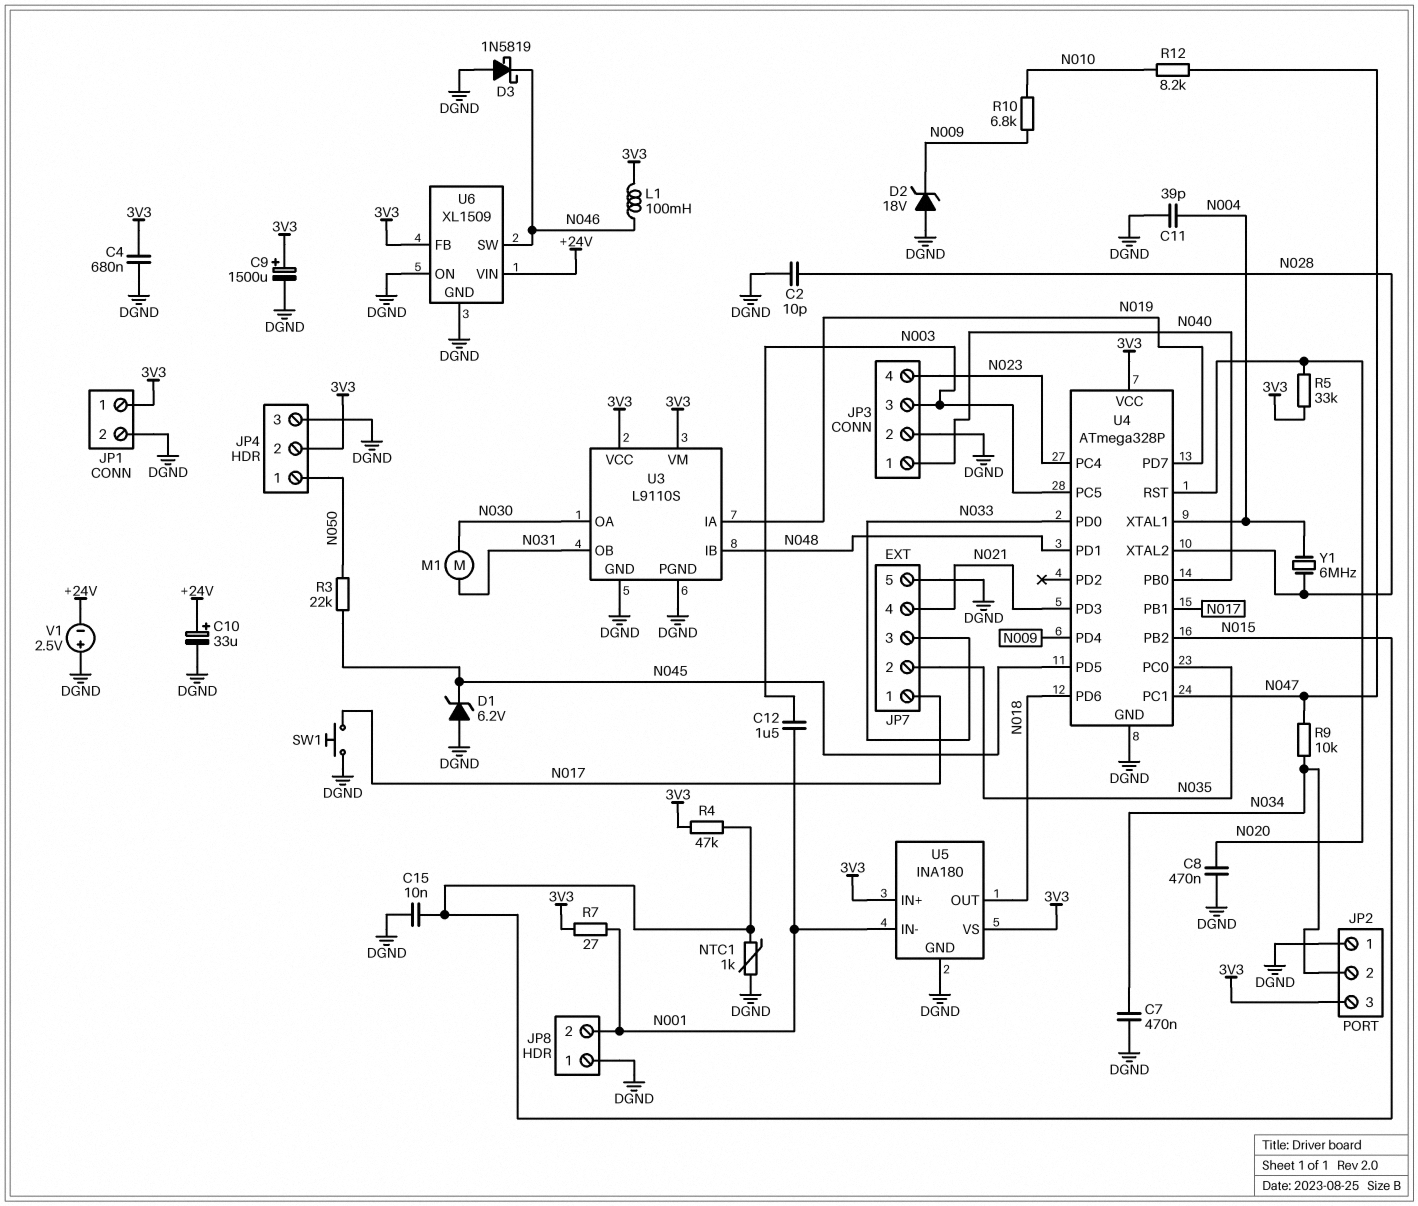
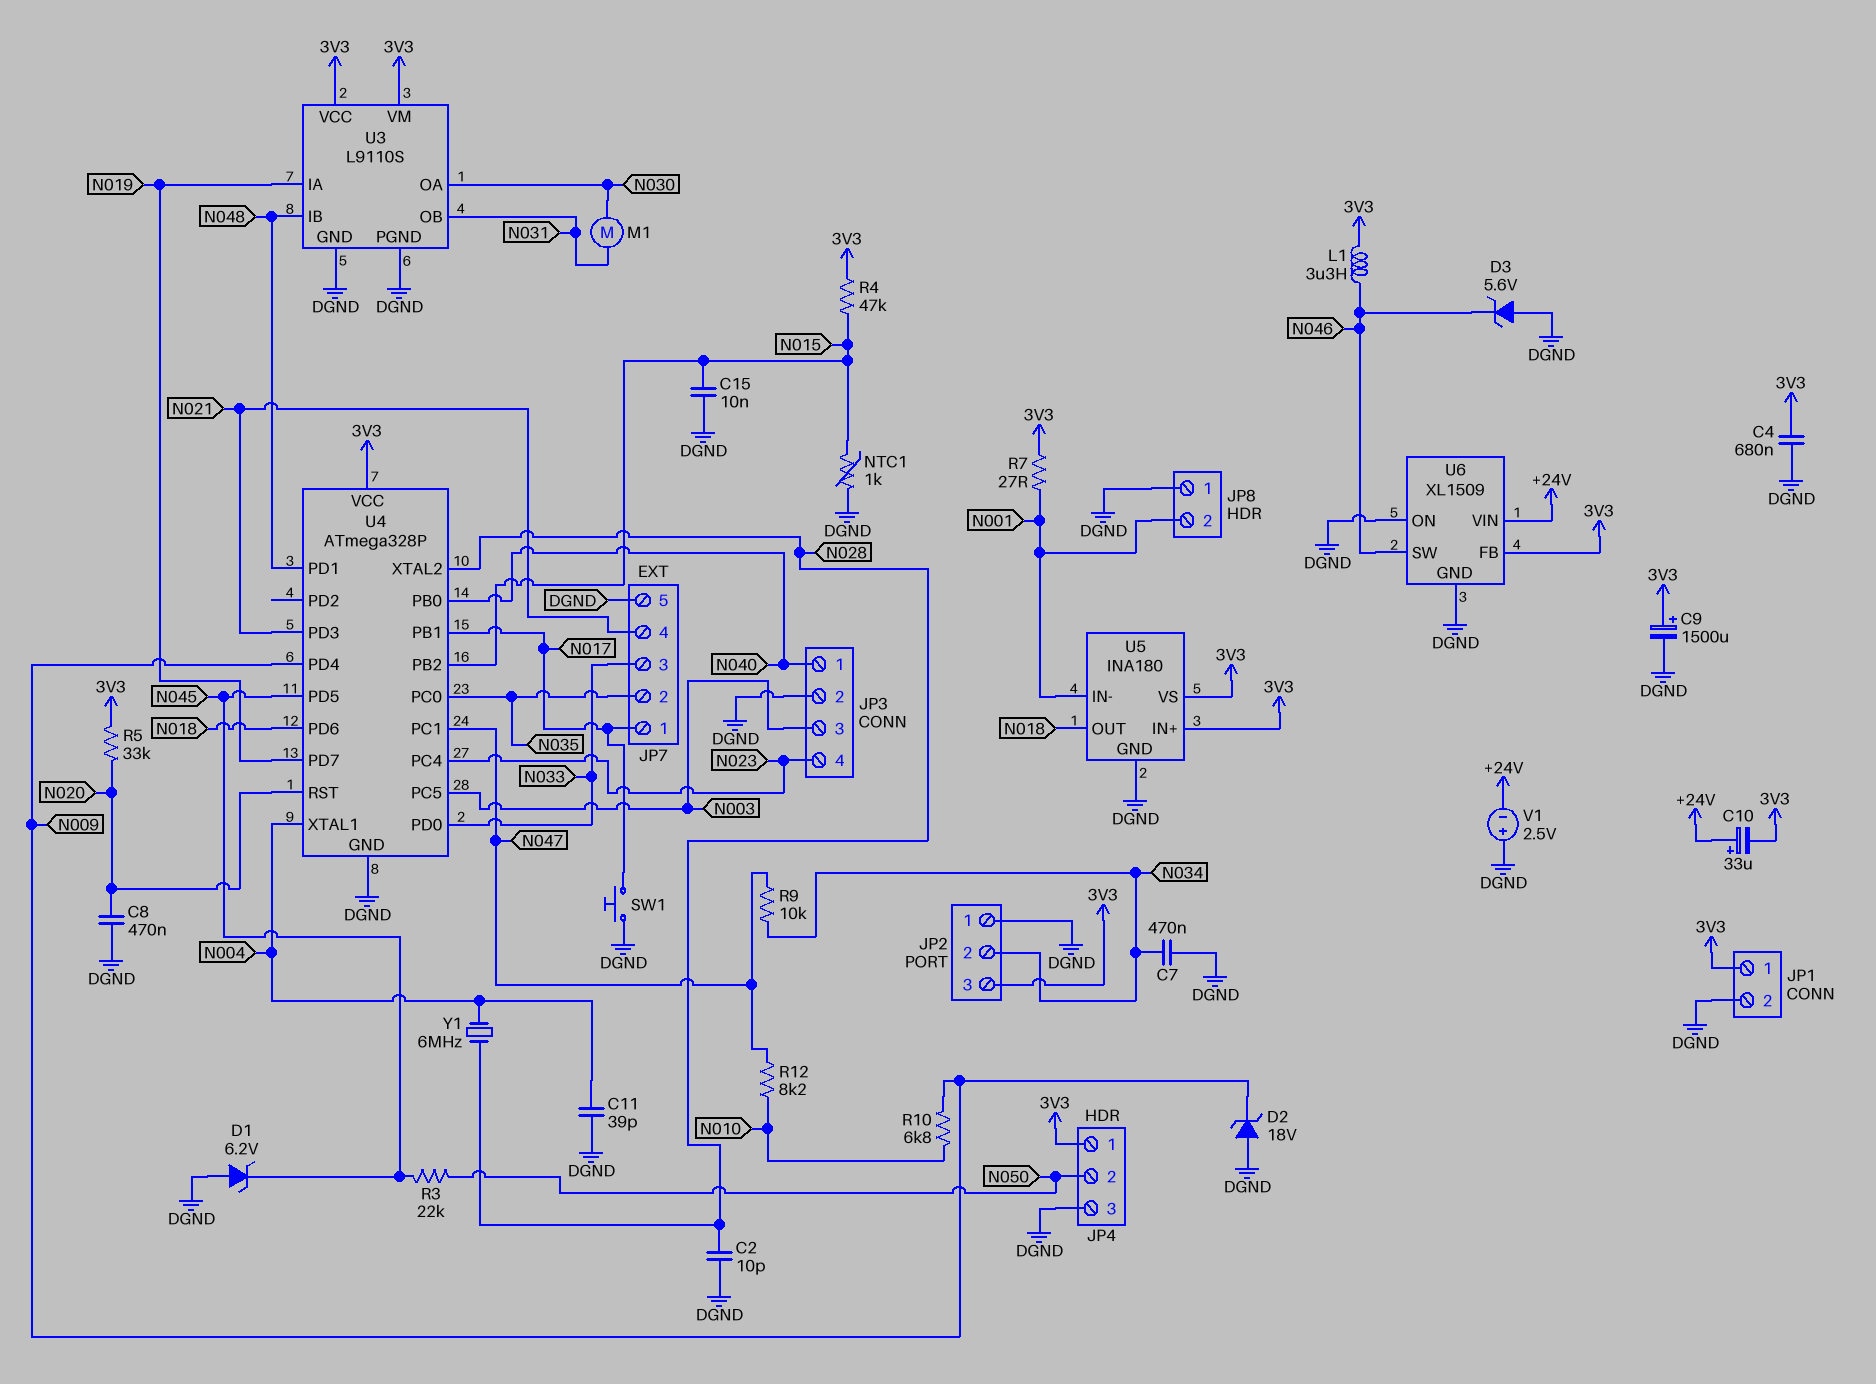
C10: 33uF (plus +24V, minus DGND) -> 33uF (plus +24V, minus 3V3)
C12: 1.5uF (N001, N003) -> none
D3: schottky 1N5819 (A DGND, K N046) -> zener 5.6V (A DGND, K N046)
JP4 pin 1: N050 -> 3V3
JP4 pin 2: 3V3 -> N050
L1: 100mH (3V3, N046) -> 3.3uH (3V3, N046)

